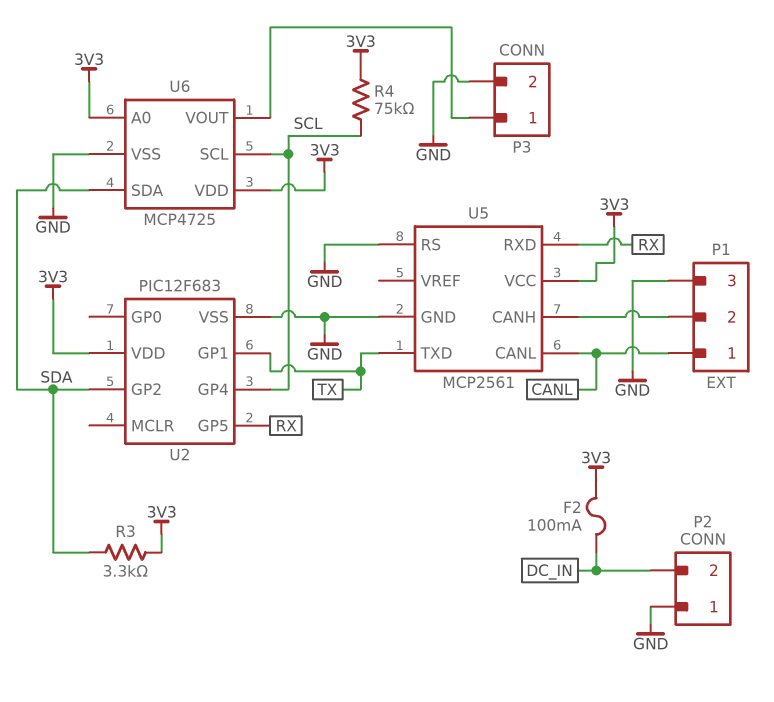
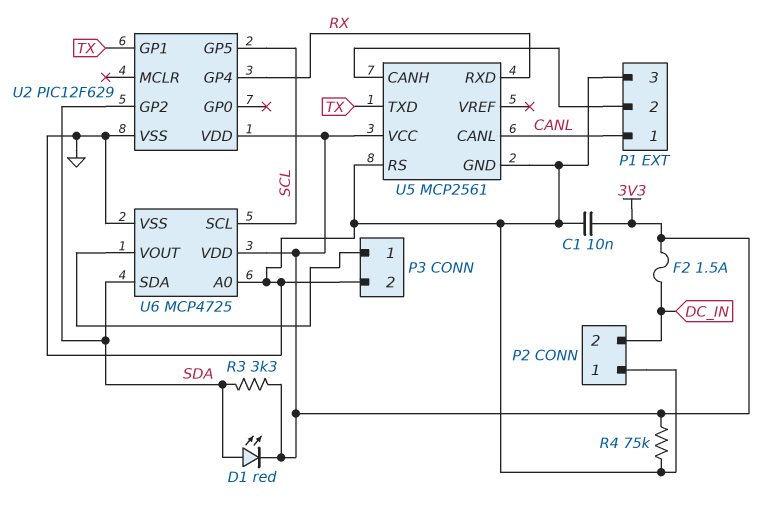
C1: none -> 10nF (3V3, GND)
D1: none -> LED red (A SDA, K 3V3)
F2: 100mA (3V3, DC_IN) -> 1.5A (3V3, DC_IN)
R4: 75k (3V3, SCL) -> 75k (3V3, GND)
U2: PIC12F683 -> PIC12F629
U2 pin GP4: SCL -> RX
U2 pin GP5: RX -> SCL
U6 pin A0: 3V3 -> GND

